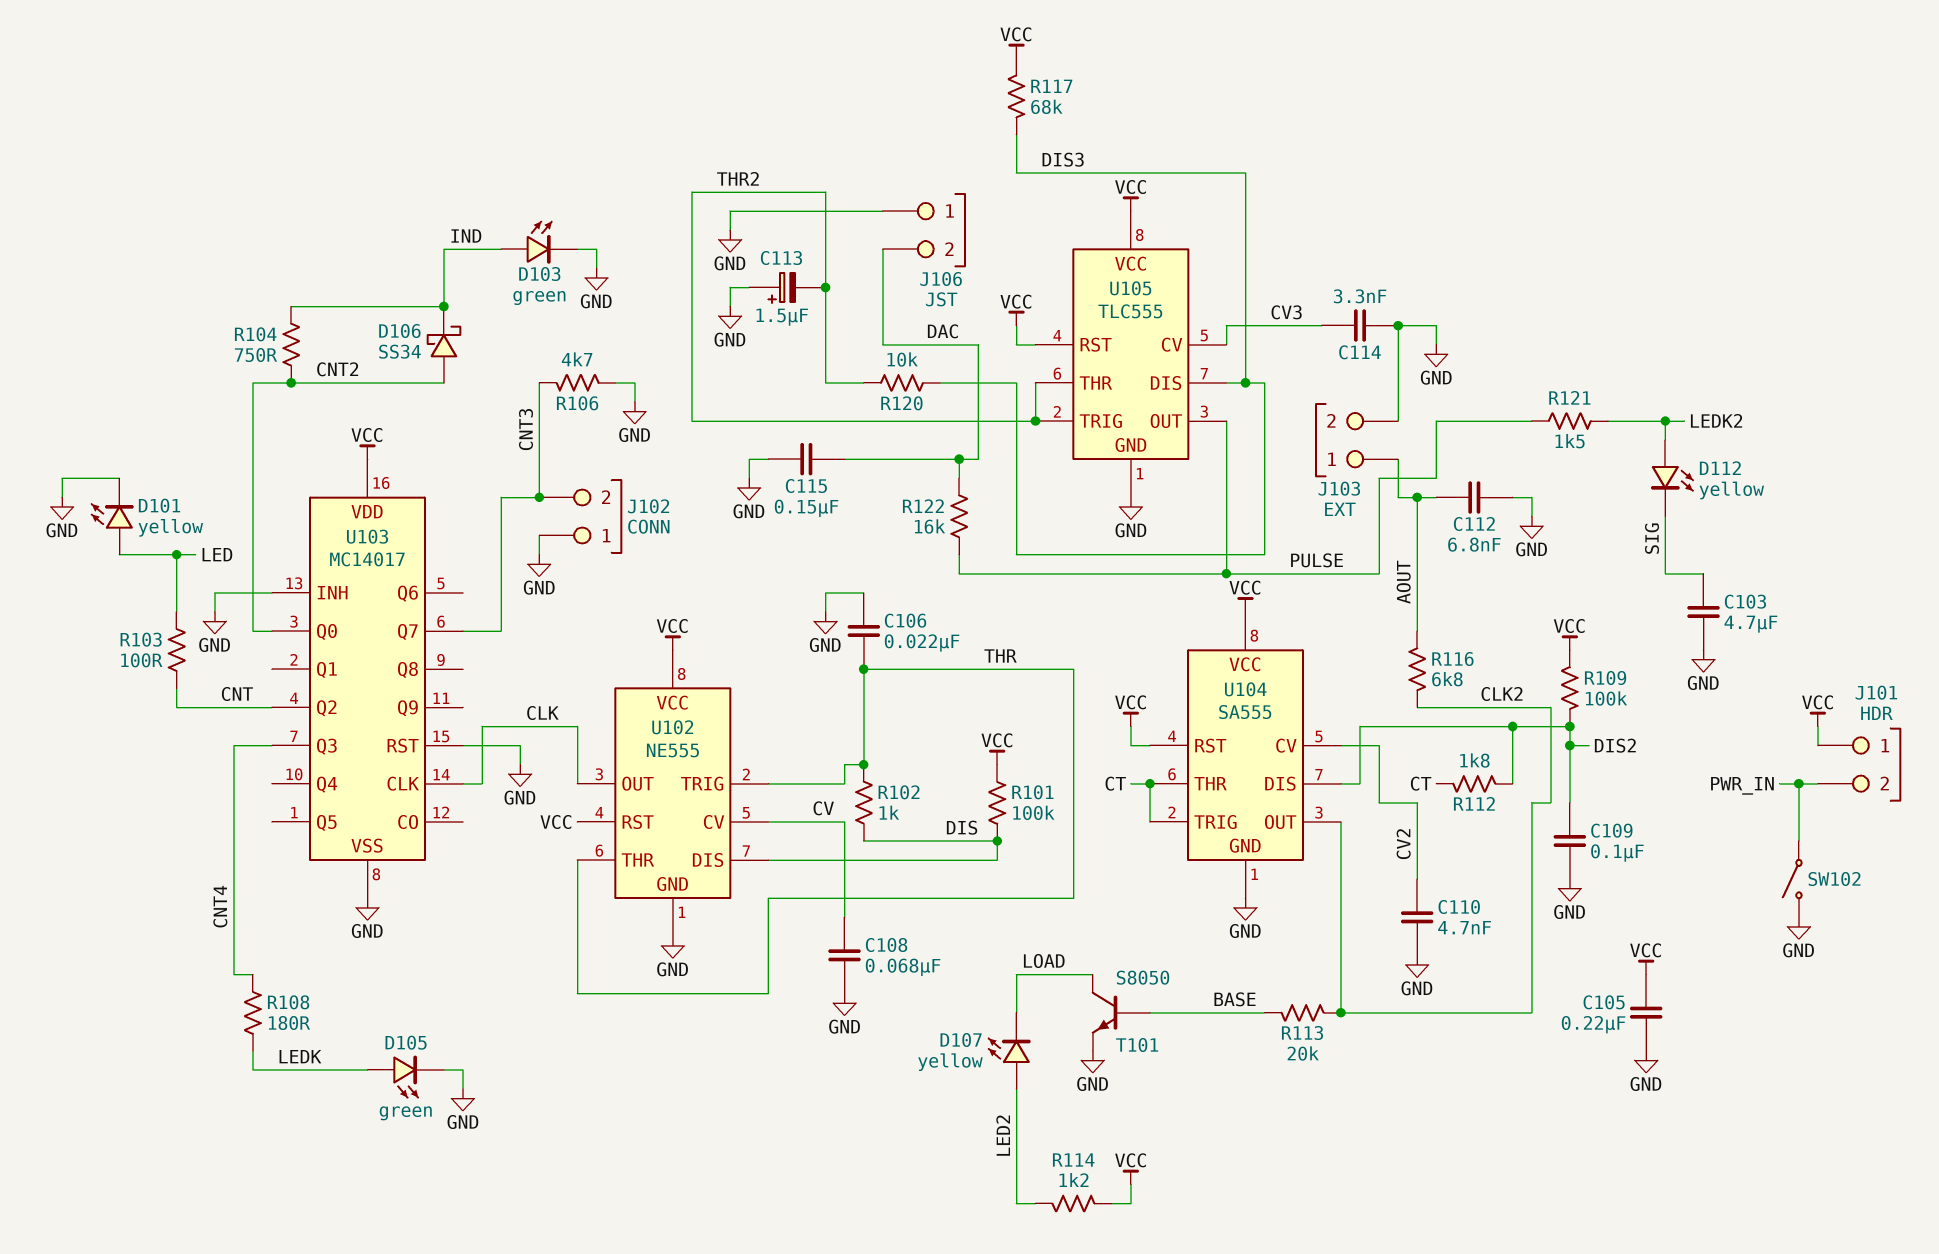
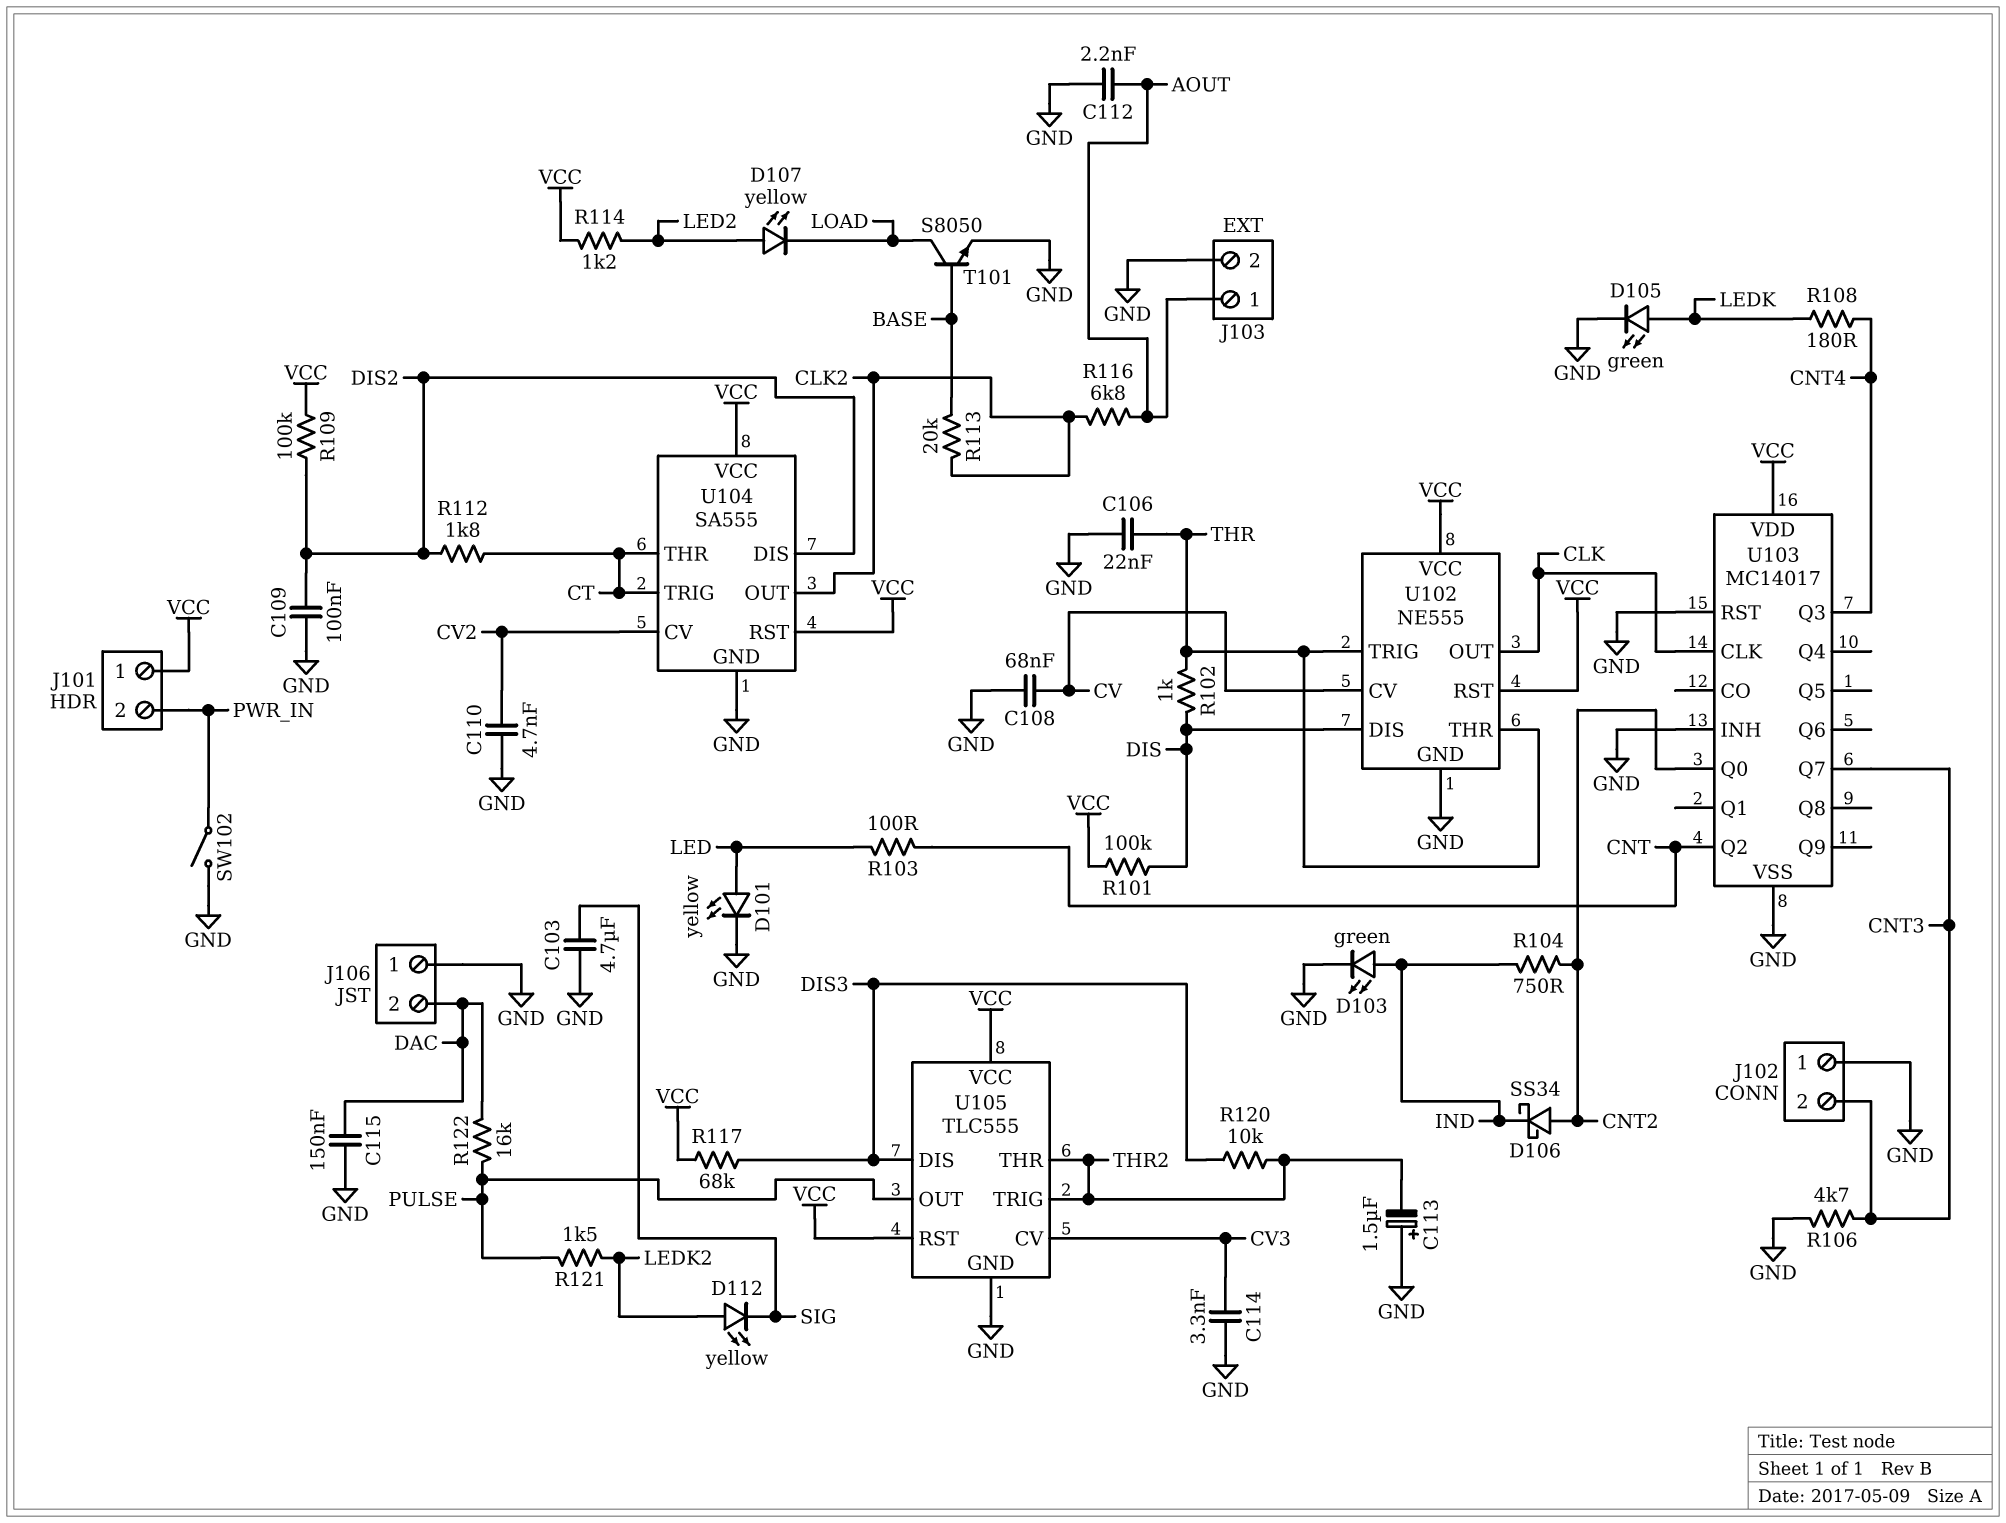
C105: 220nF (GND, VCC) -> none
C112: 6.8nF (AOUT, GND) -> 2.2nF (AOUT, GND)

